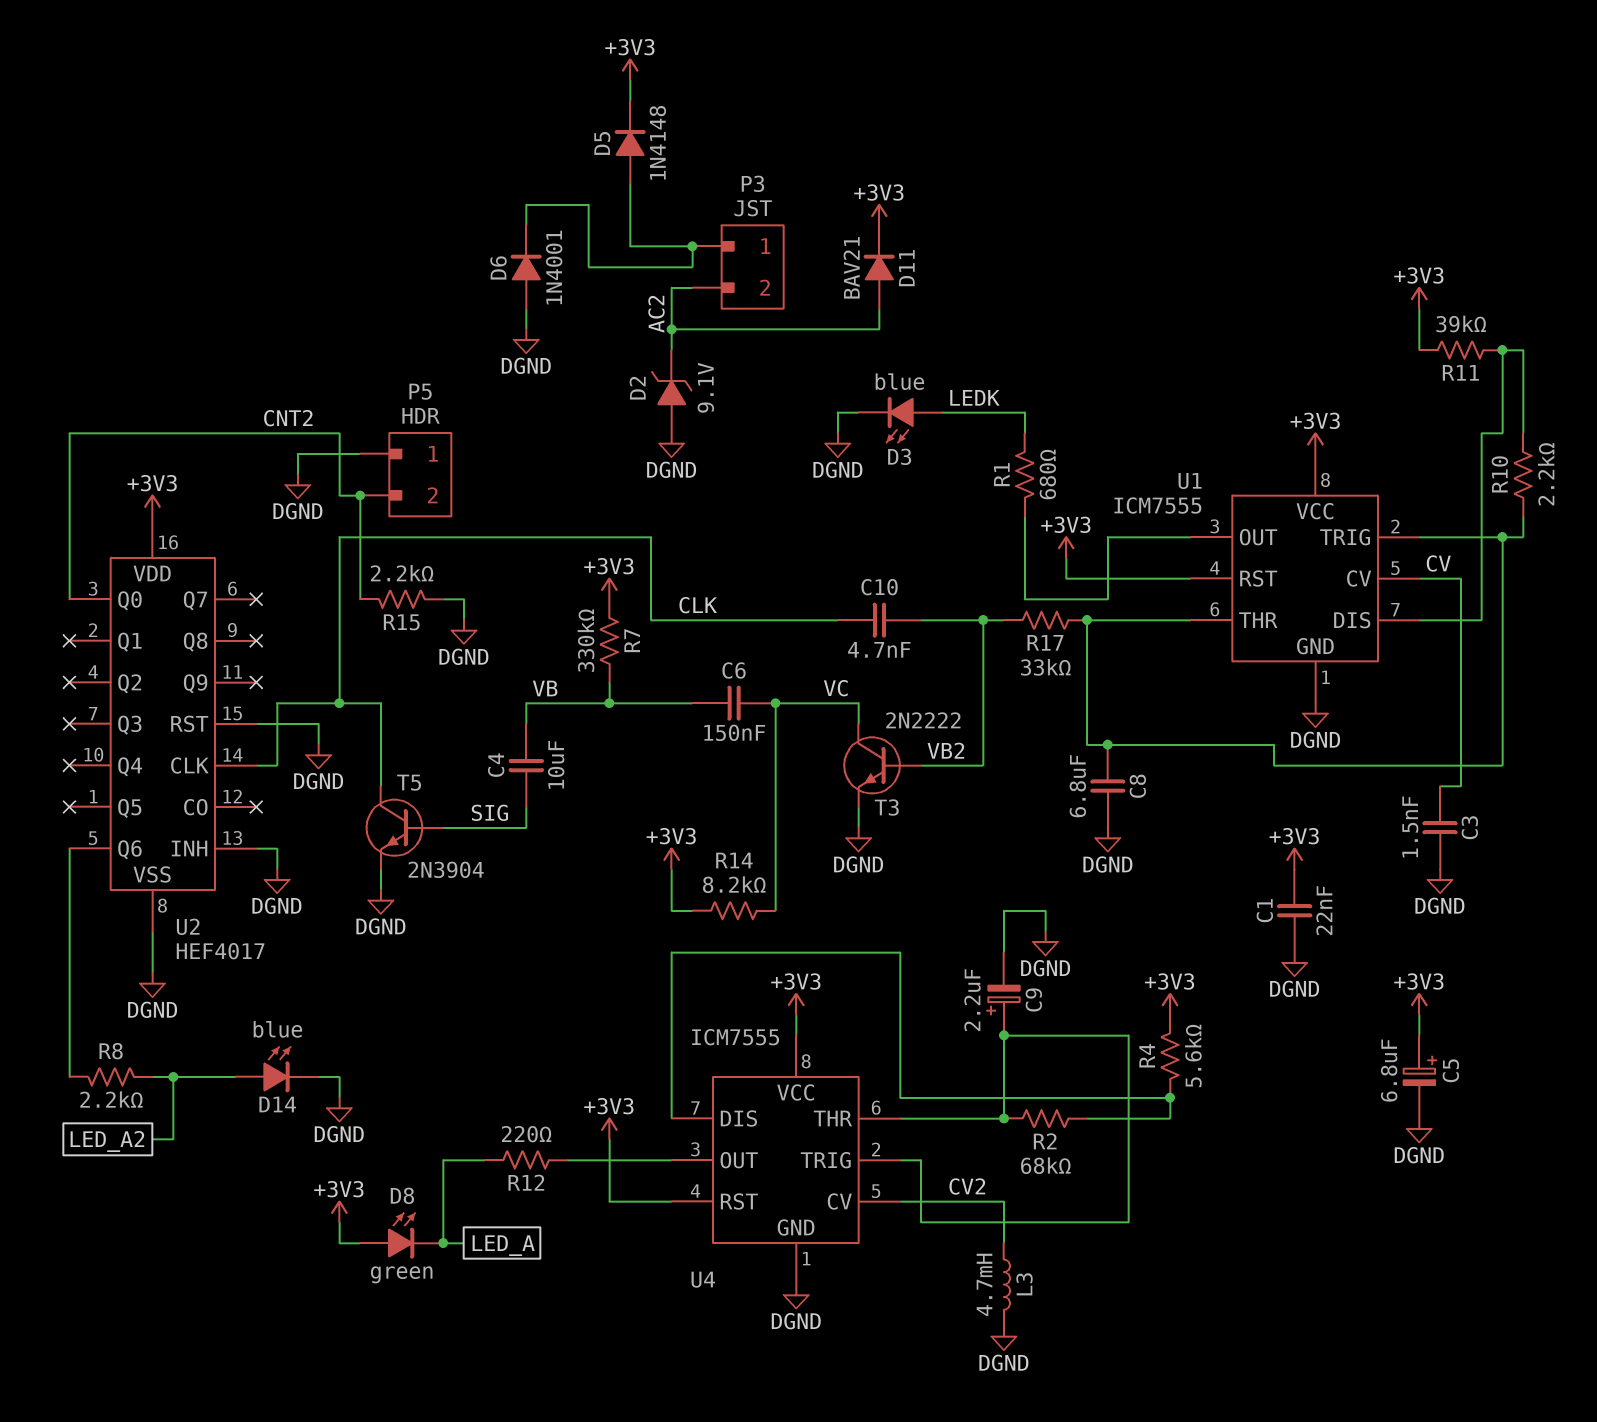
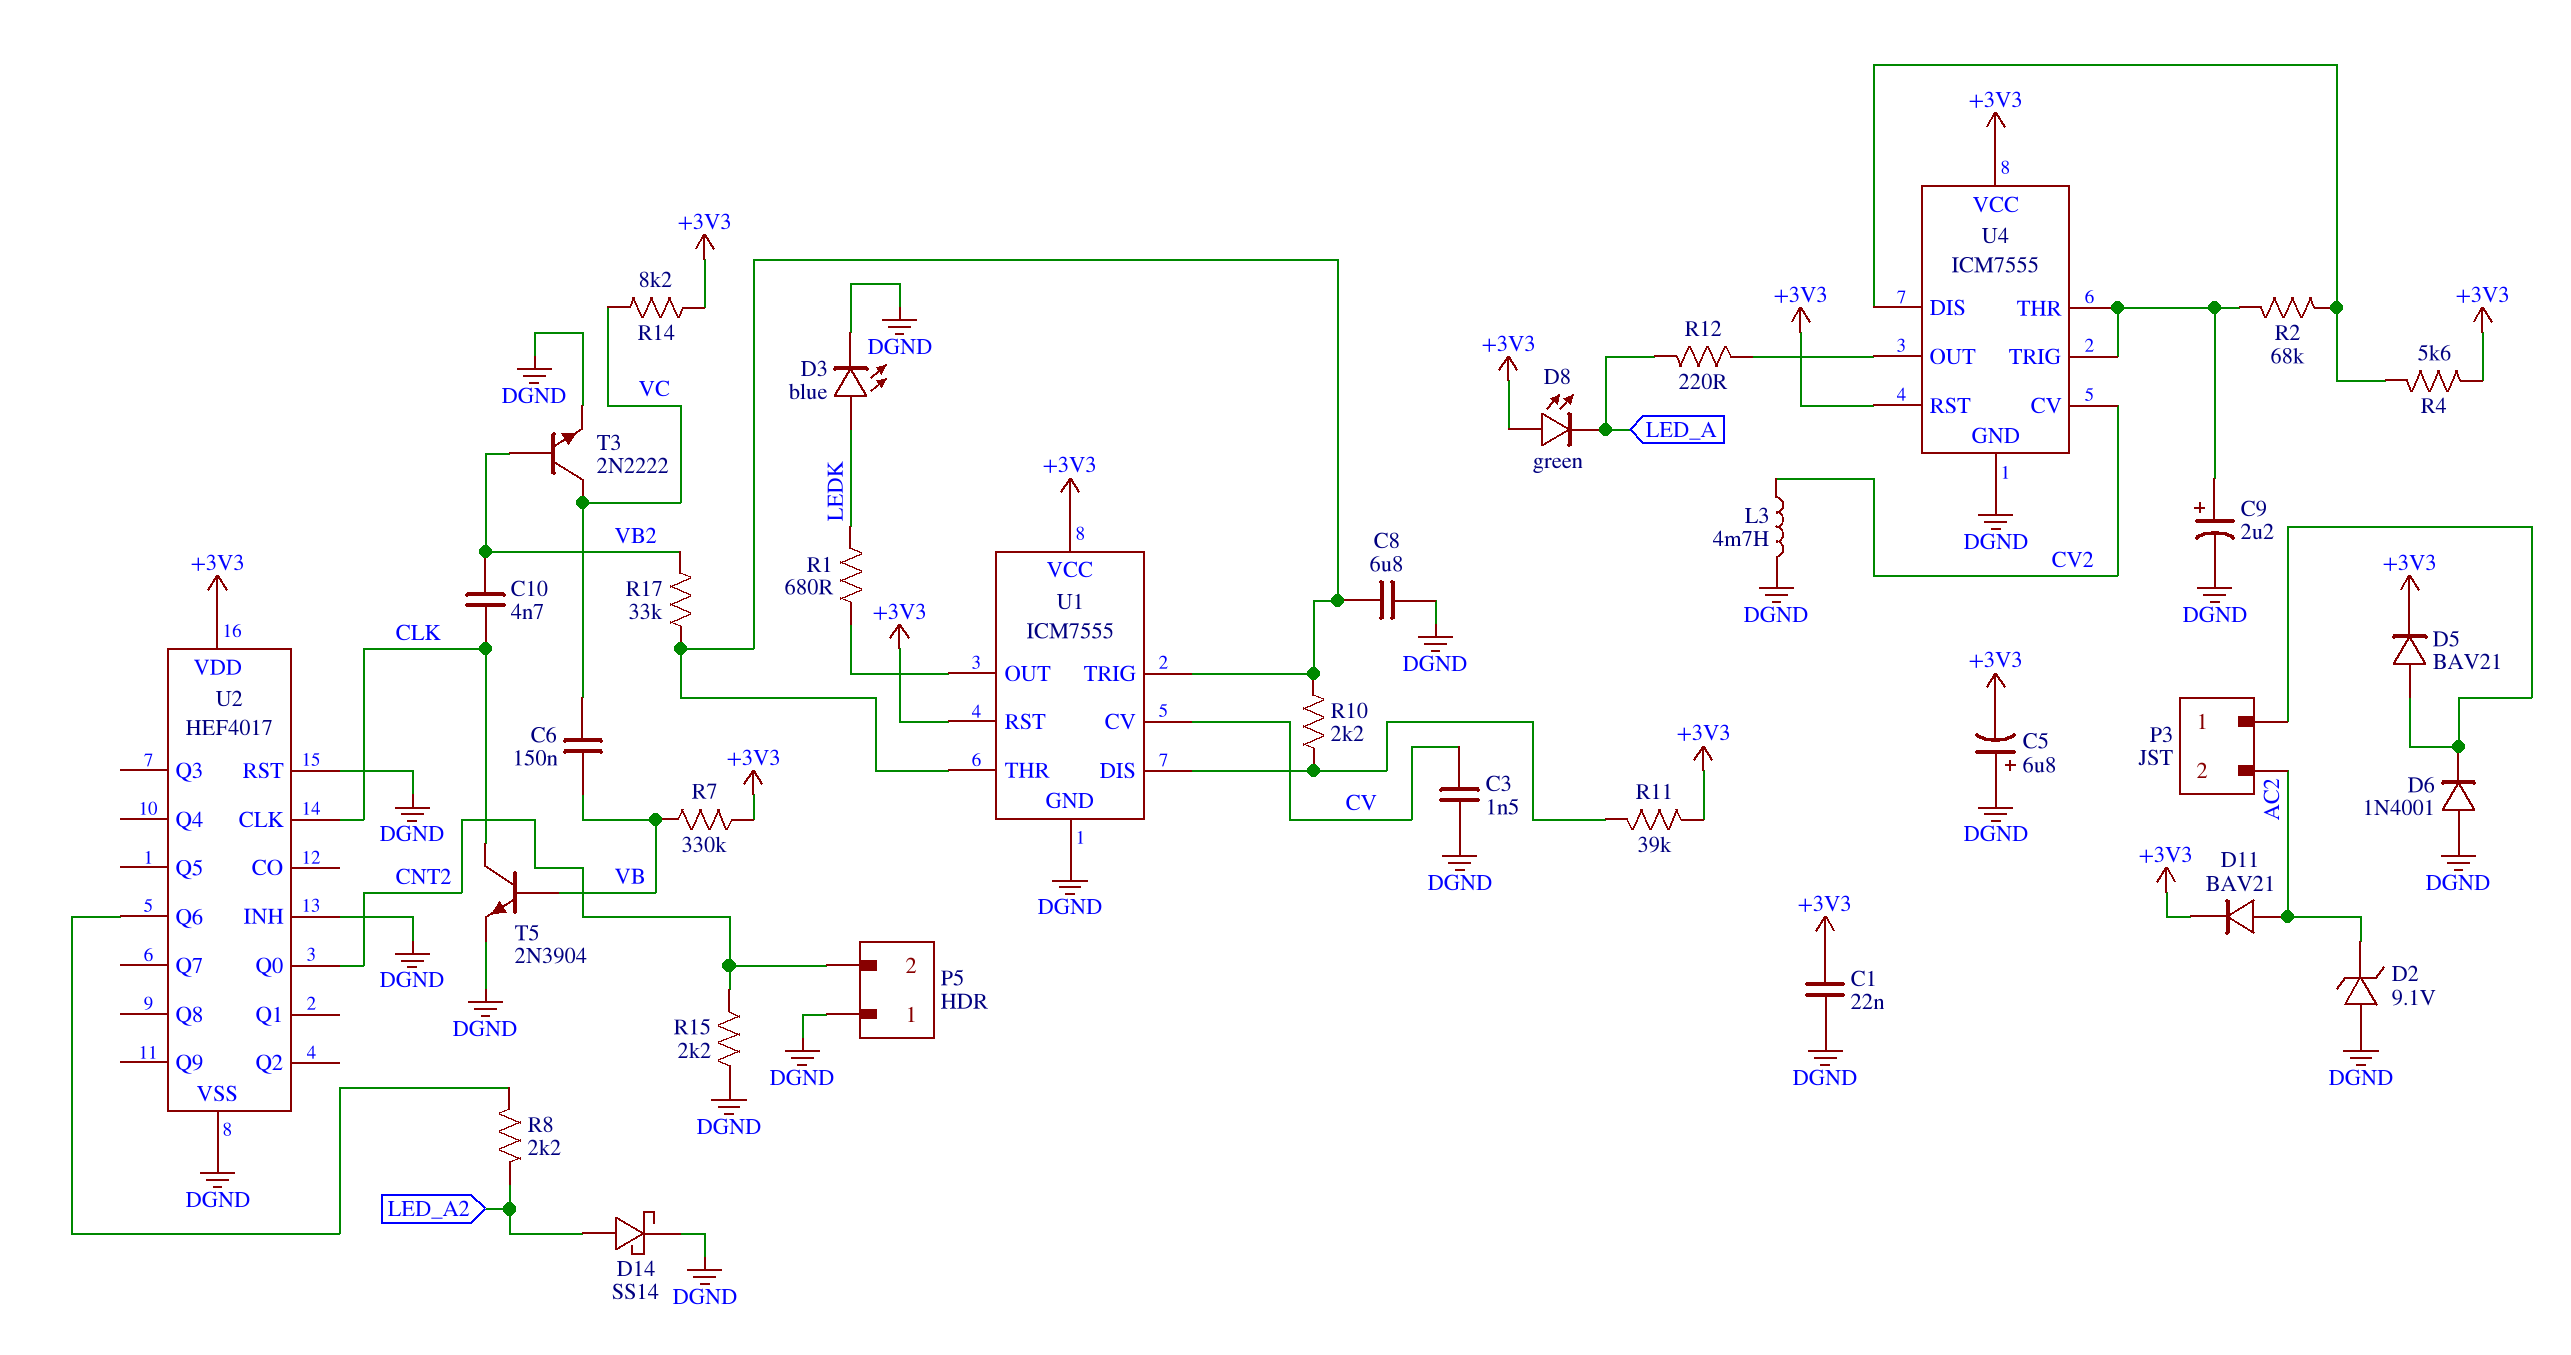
C4: 10uF (SIG, VB) -> none
C5: 6.8uF (plus +3V3, minus DGND) -> 6.8uF (plus DGND, minus +3V3)
D5: diode 1N4148 (A P3/1, K +3V3) -> diode BAV21 (A P3/1, K +3V3)
D14: LED blue (A LED_A2, K DGND) -> schottky SS14 (A LED_A2, K DGND)
T5: NPN 2N3904 (B SIG, C CLK, E DGND) -> NPN 2N3904 (B VB, C CLK, E DGND)

